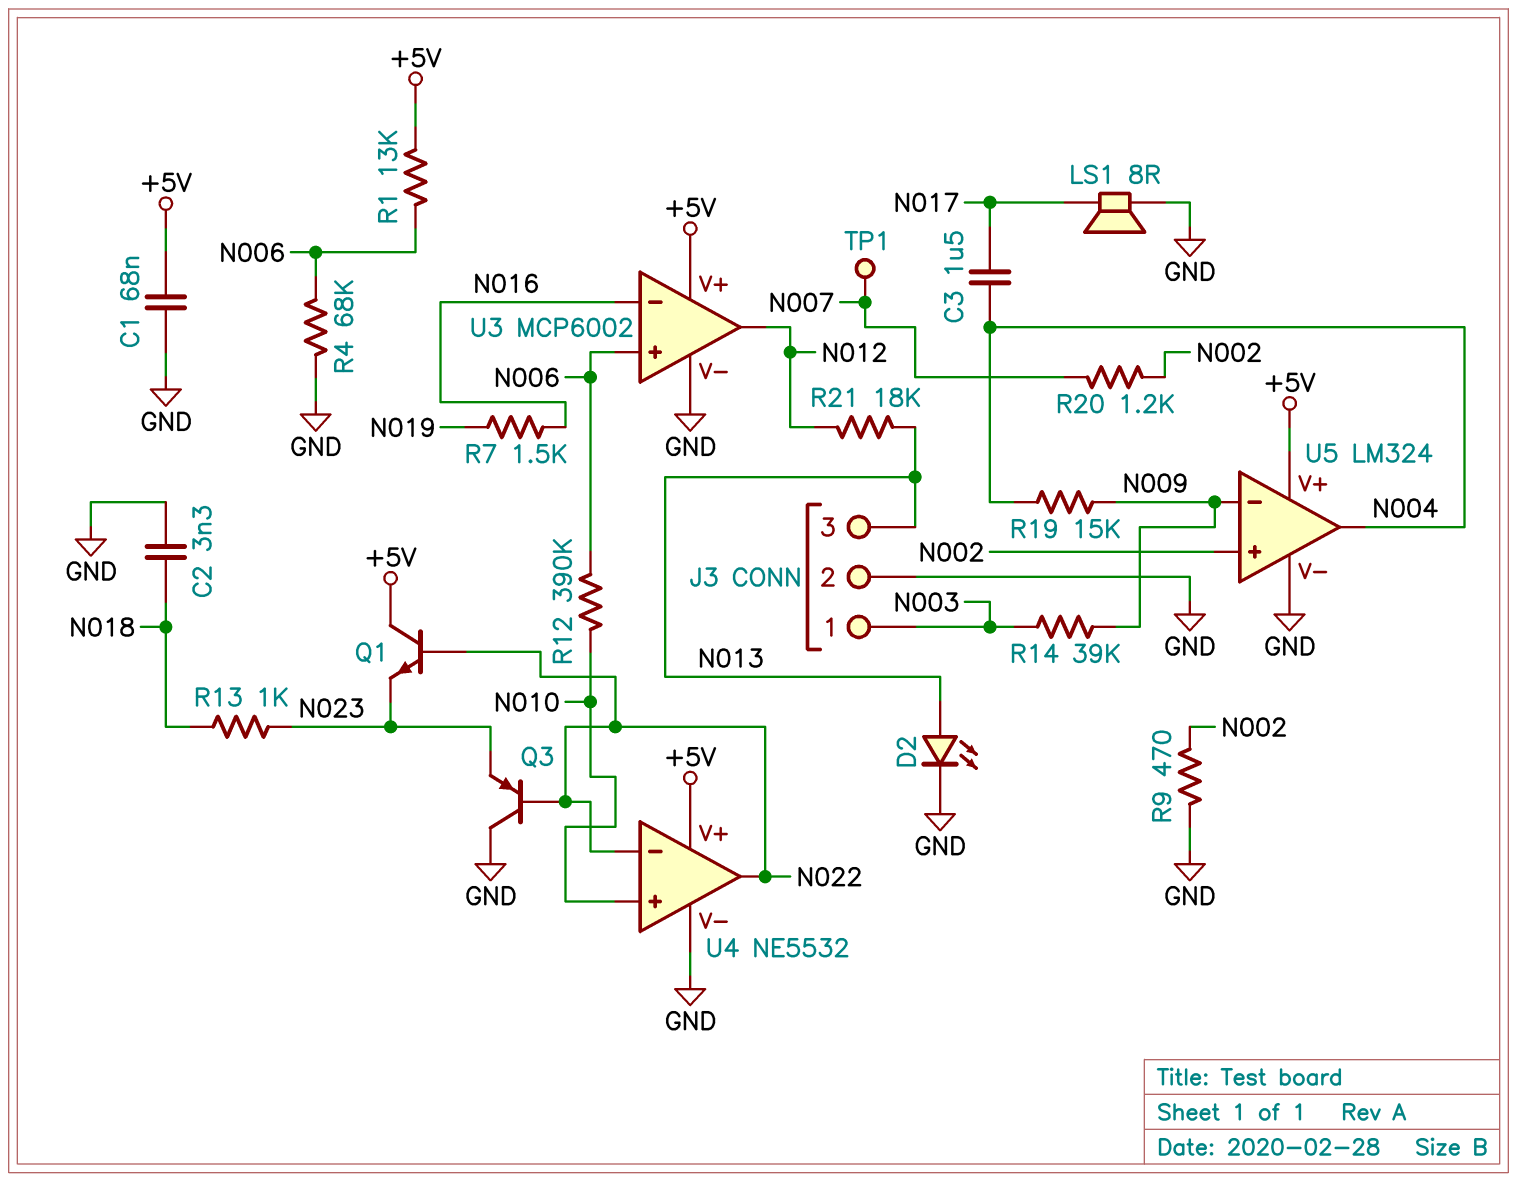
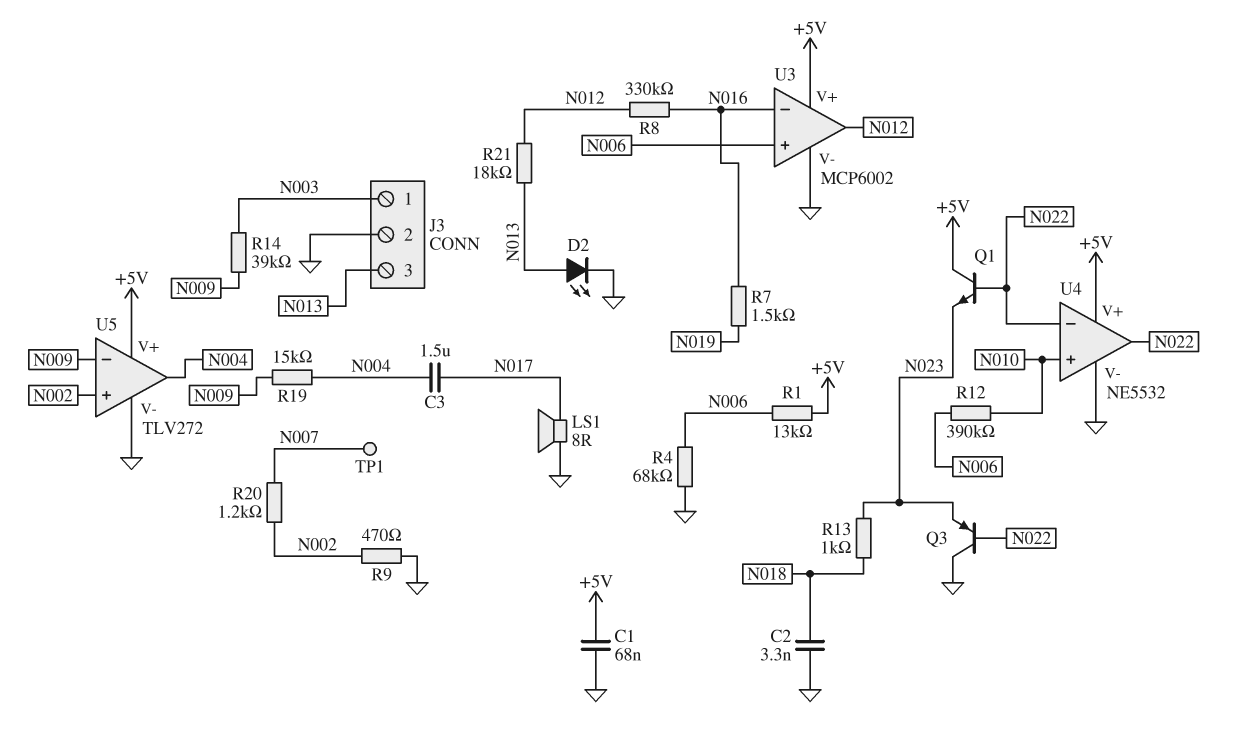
R8: none -> 330k (N012, N016)
U5: LM324 -> TLV272

